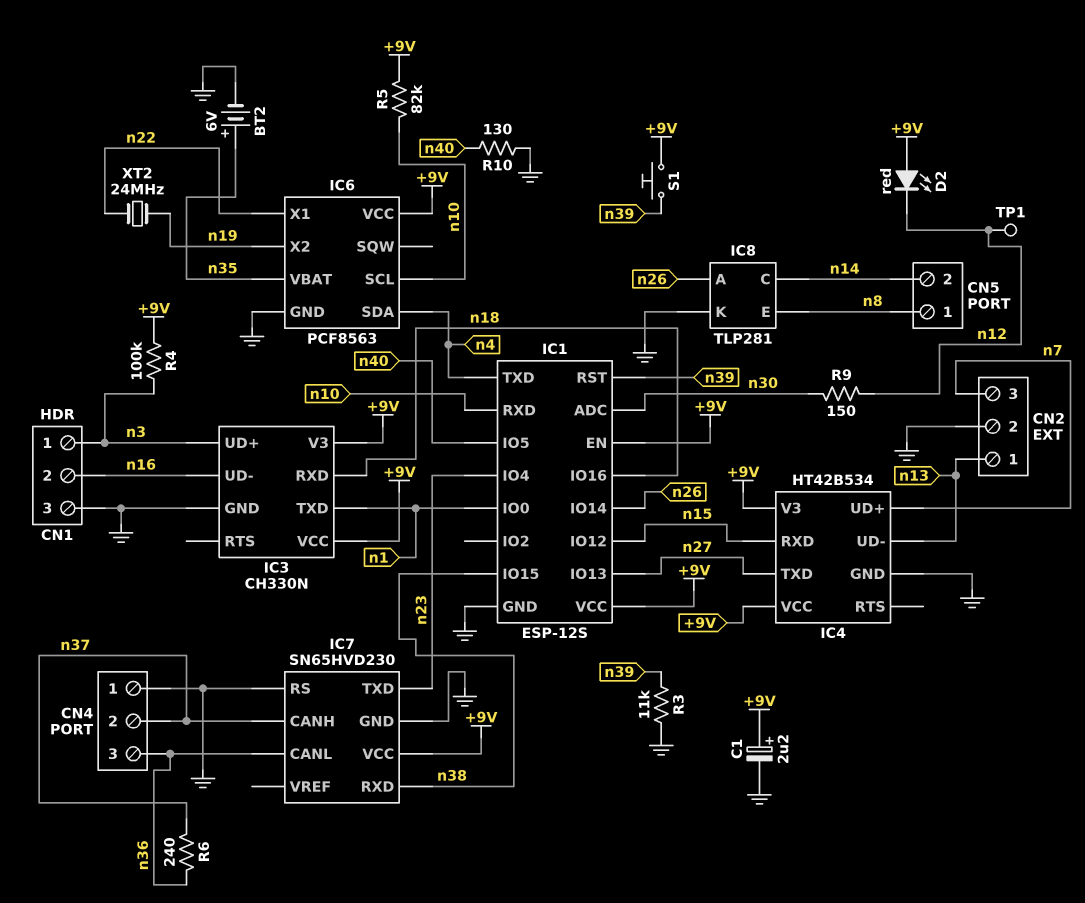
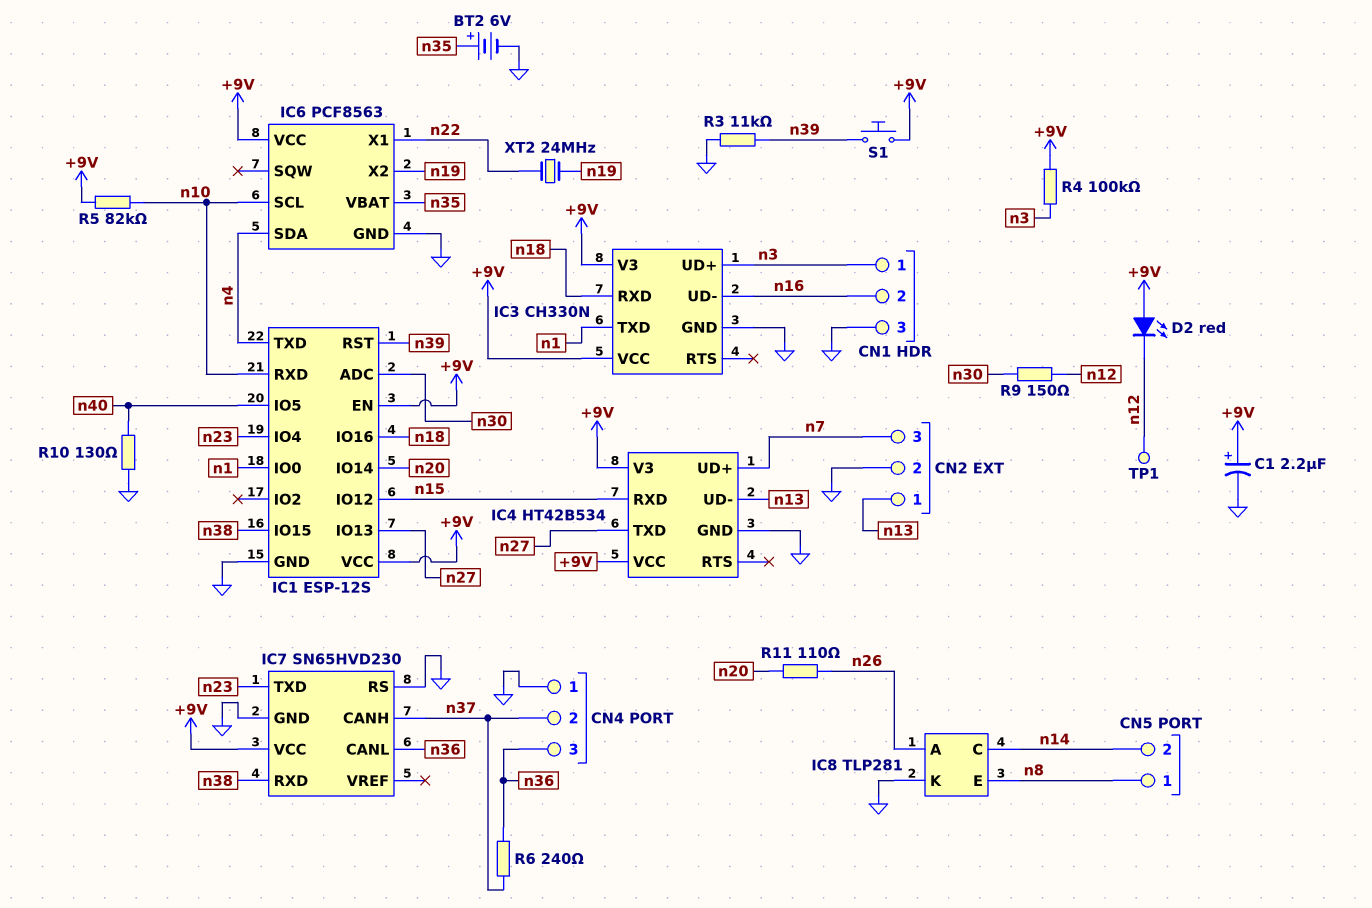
IC1 pin IO14: n26 -> n20
R11: none -> 110 (n20, n26)

